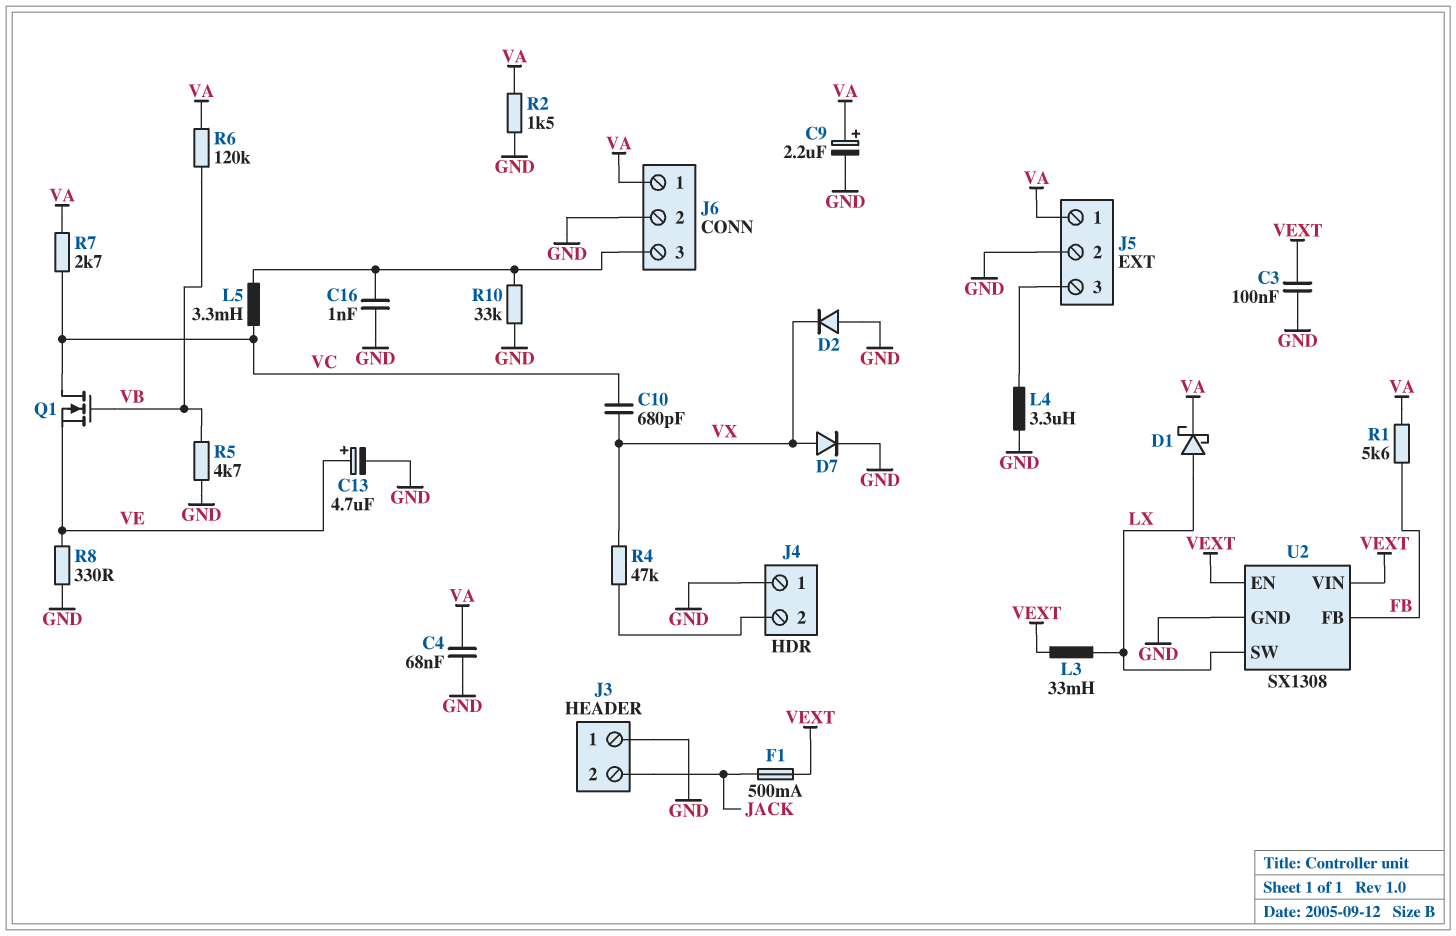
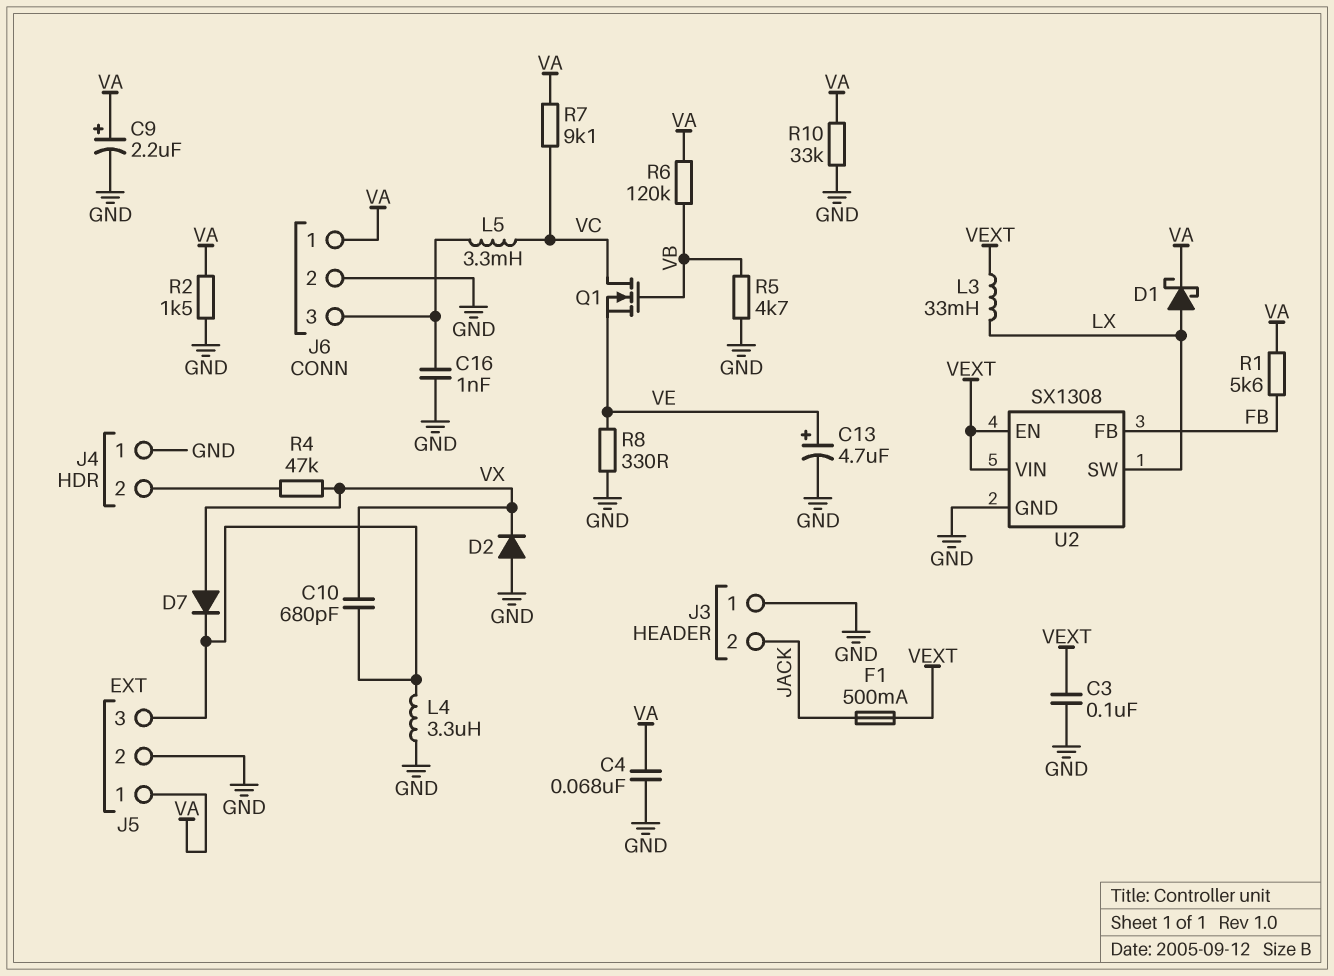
C10: 680pF (VC, VX) -> 680pF (J5/3, VX)
D7: diode (A VX, K GND) -> diode (A VX, K J5/3)
R7: 2.7k (VA, VC) -> 9.1k (VA, VC)
R10: 33k (GND, J6/3) -> 33k (GND, VA)

